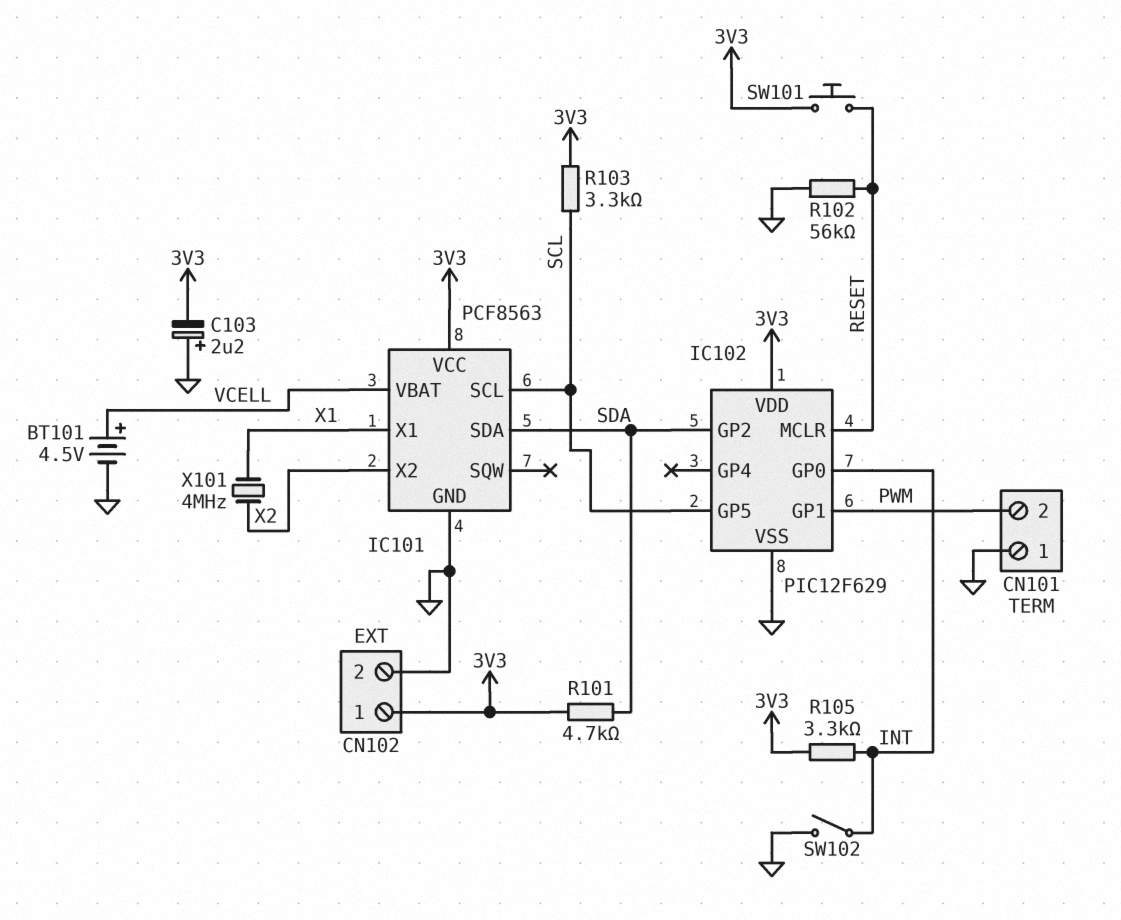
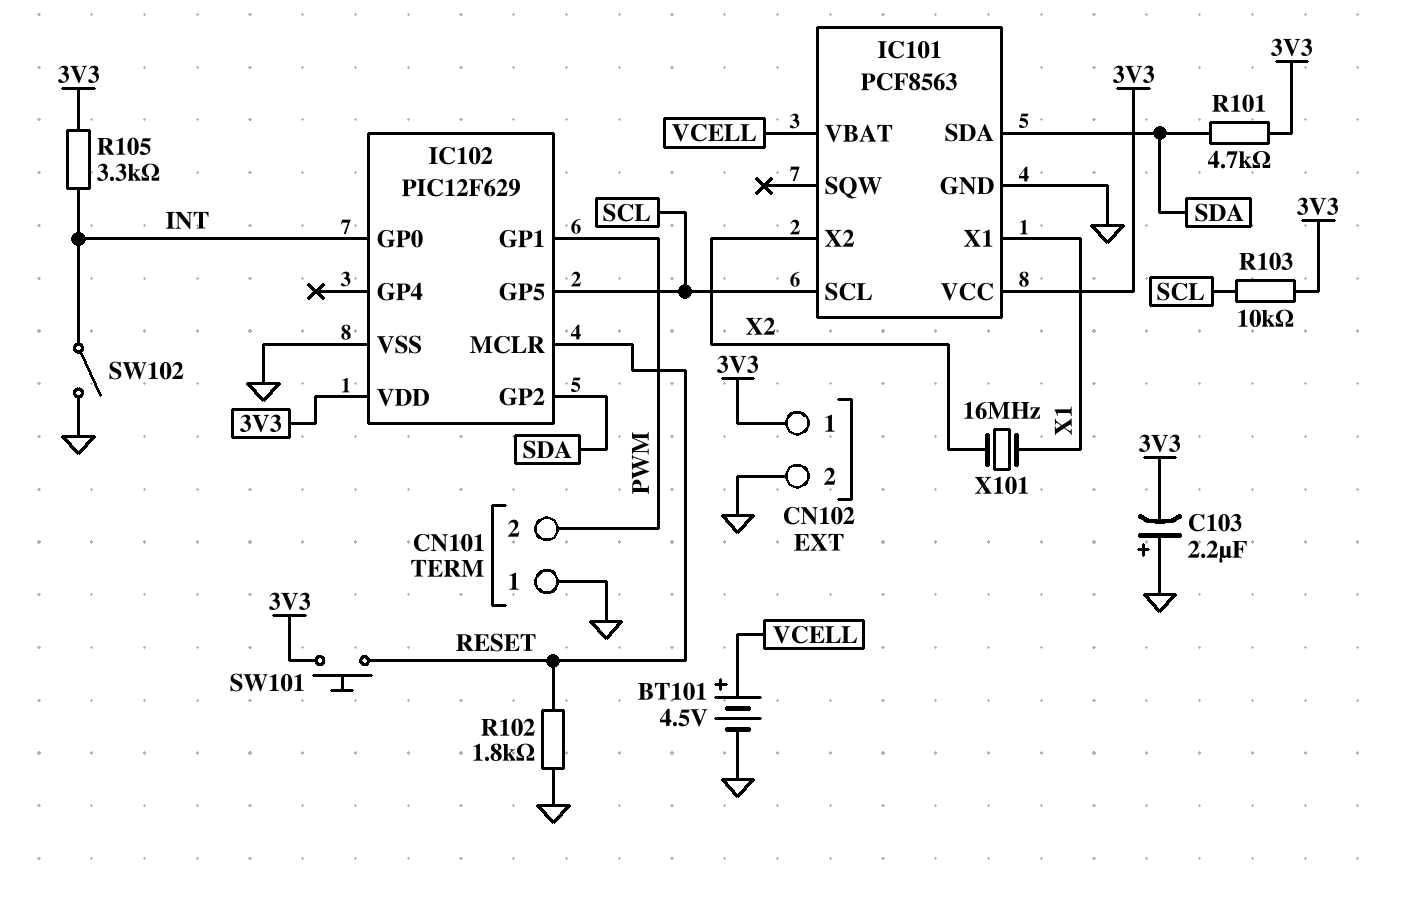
R102: 56k (GND, RESET) -> 1.8k (GND, RESET)
R103: 3.3k (3V3, SCL) -> 10k (3V3, SCL)
X101: 4MHz (X1, X2) -> 16MHz (X1, X2)

